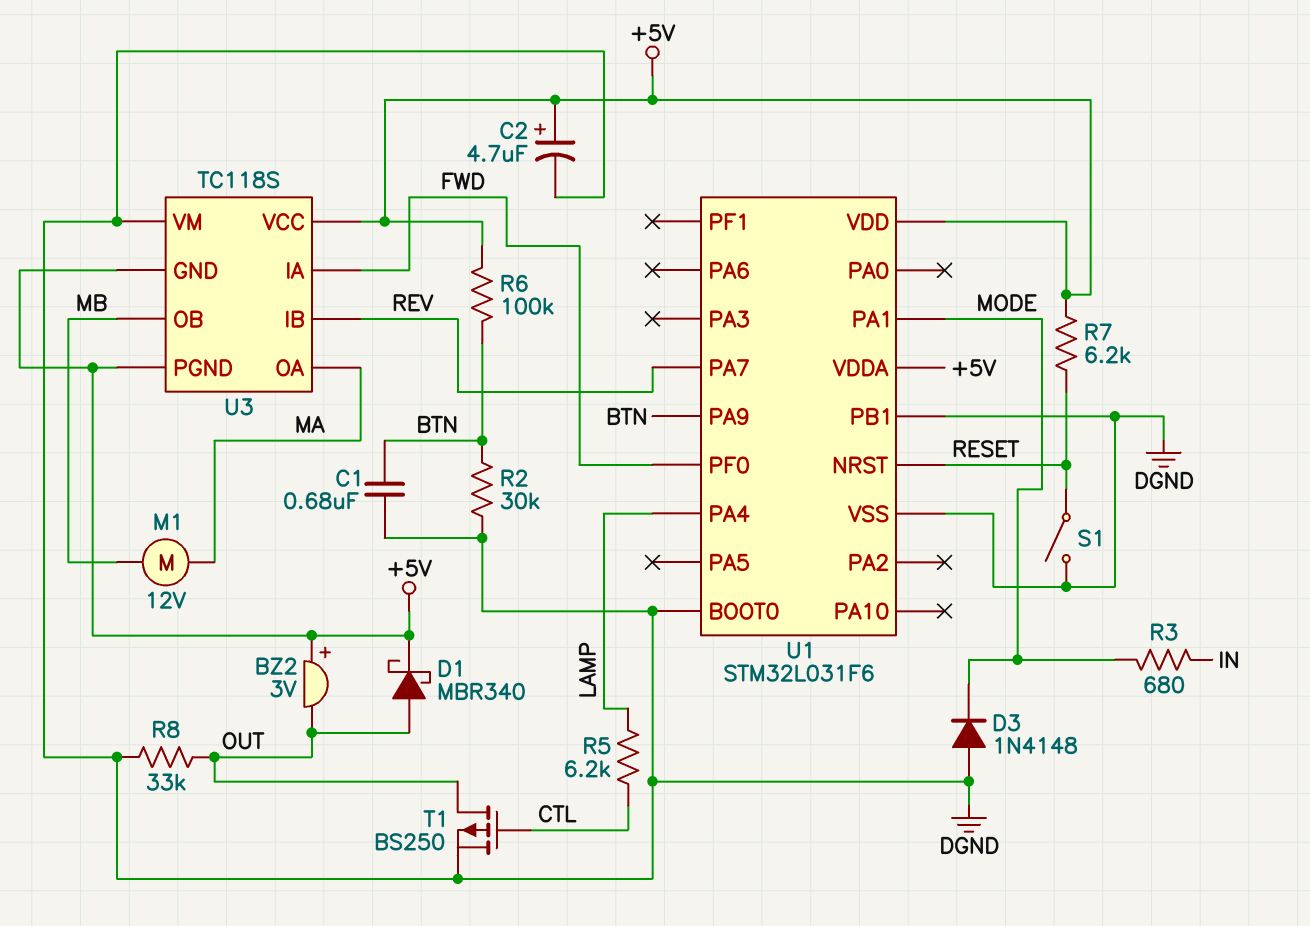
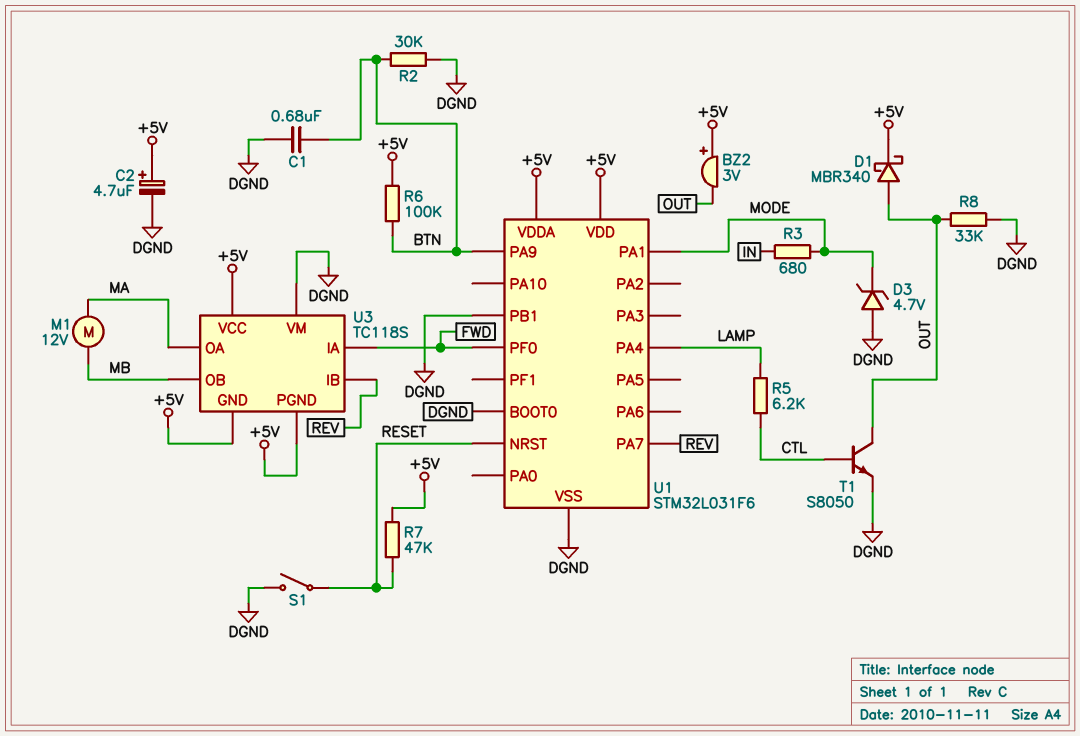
D3: diode 1N4148 (A DGND, K MODE) -> zener 4.7V (A DGND, K MODE)
R7: 6.2k (+5V, RESET) -> 47k (+5V, RESET)
T1: PMOS BS250 (G CTL, D OUT, S DGND) -> NPN S8050 (B CTL, C OUT, E DGND)

